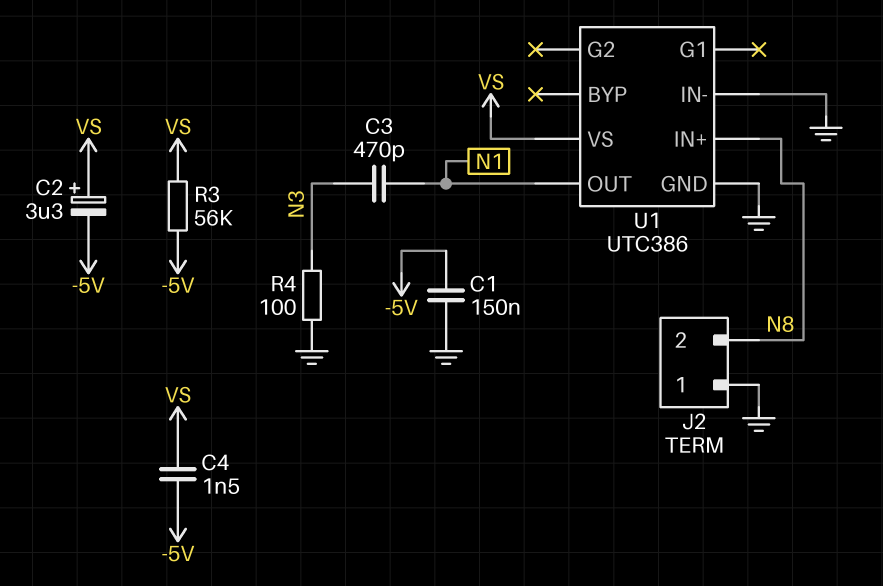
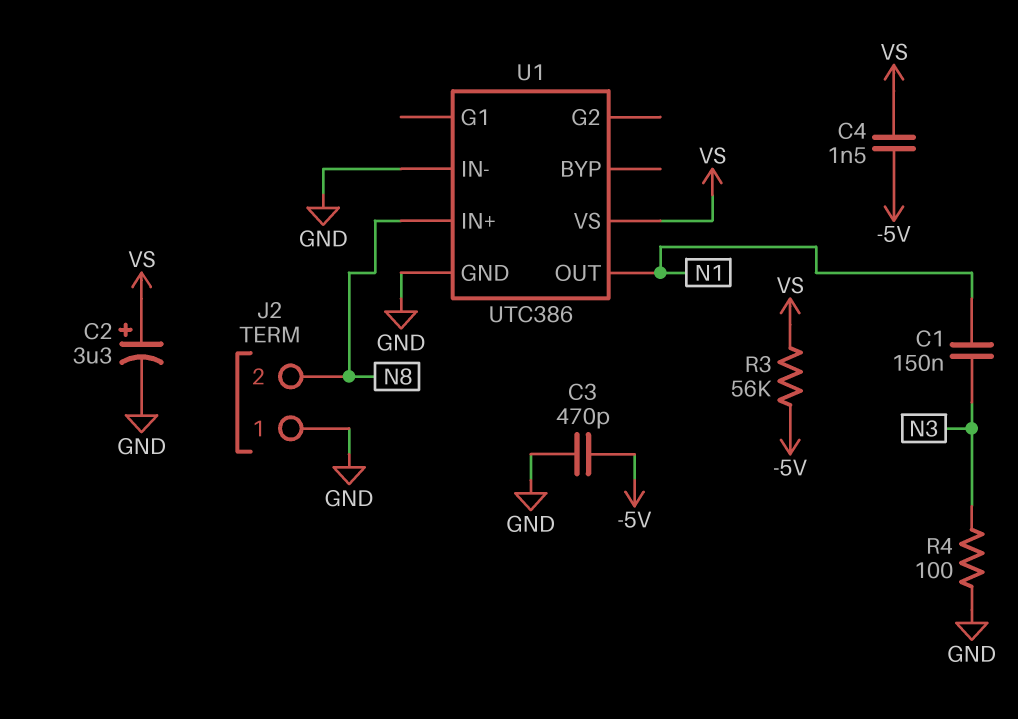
C1: 150nF (-5V, GND) -> 150nF (N1, N3)
C2: 3.3uF (plus VS, minus -5V) -> 3.3uF (plus VS, minus GND)
C3: 470pF (N1, N3) -> 470pF (-5V, GND)

